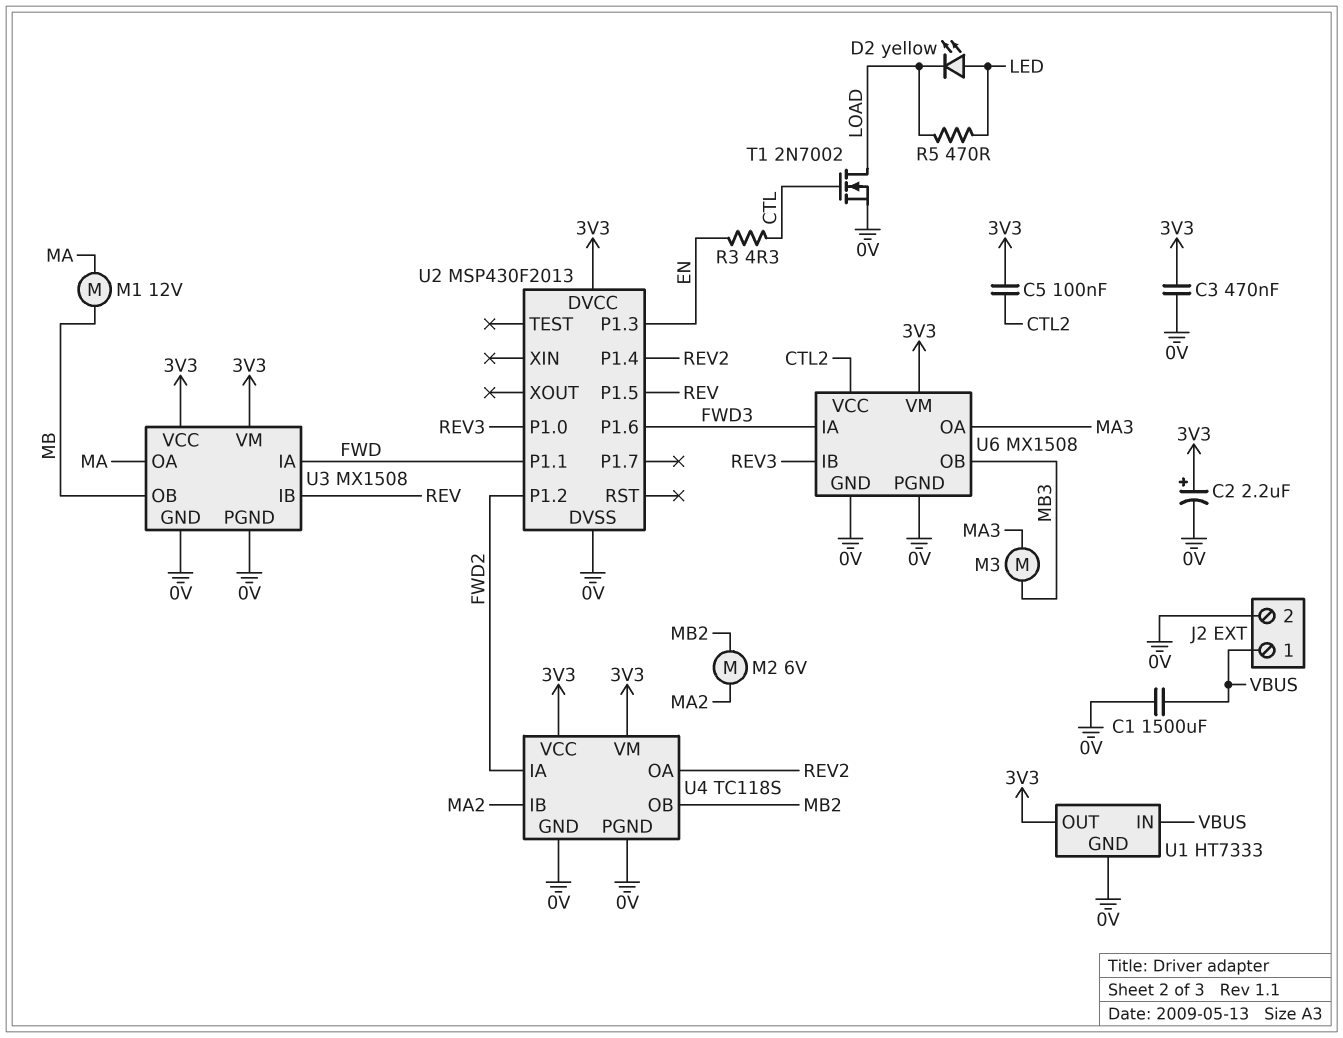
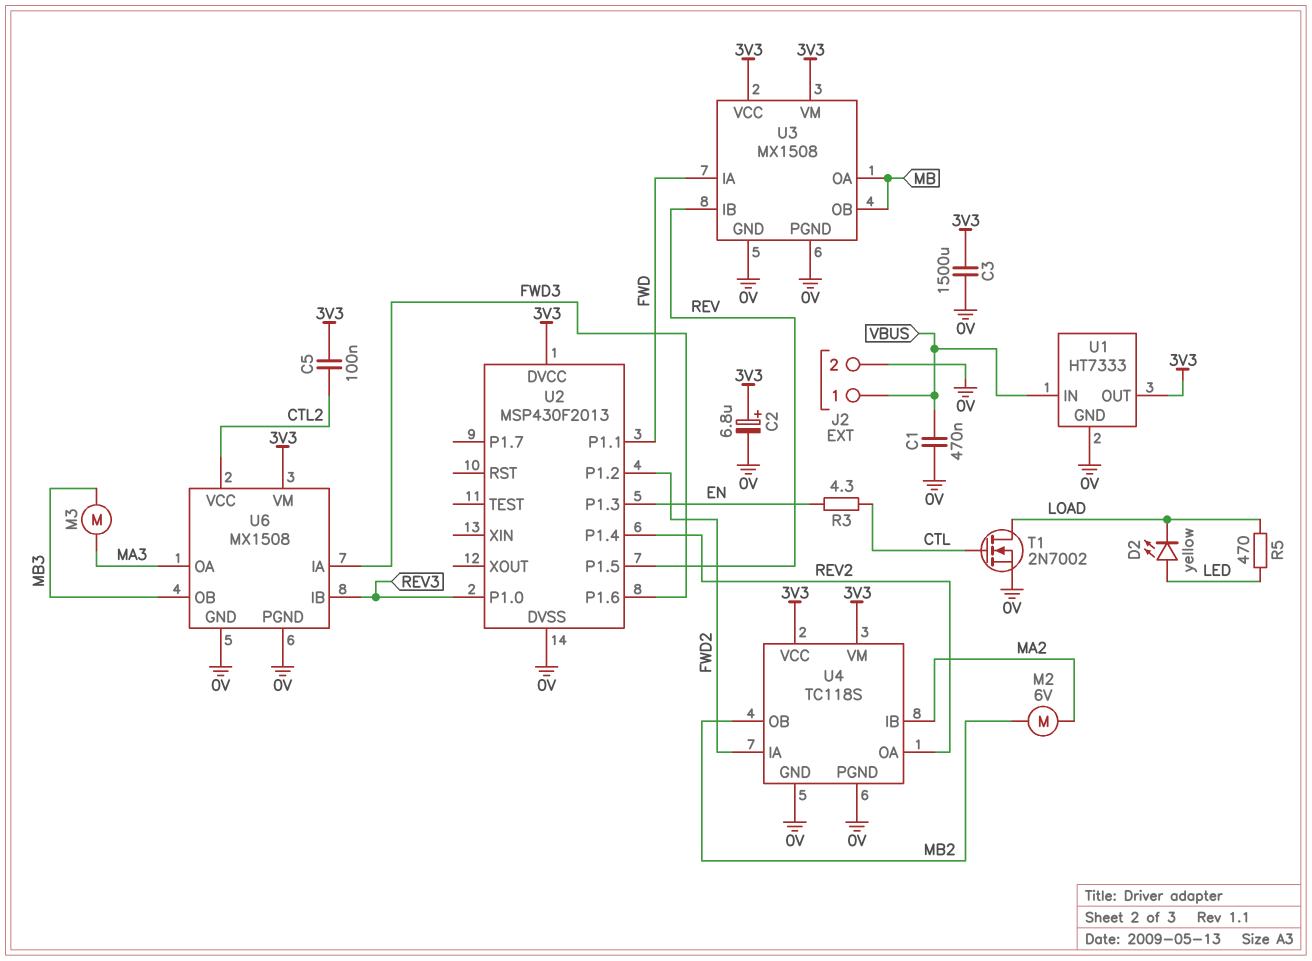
C1: 1500uF (0V, VBUS) -> 470nF (0V, VBUS)
C2: 2.2uF (plus 3V3, minus 0V) -> 6.8uF (plus 3V3, minus 0V)
C3: 470nF (0V, 3V3) -> 1500uF (0V, 3V3)
M1: motor 12V (MA, MB) -> none
U3 pin OA: MA -> MB

